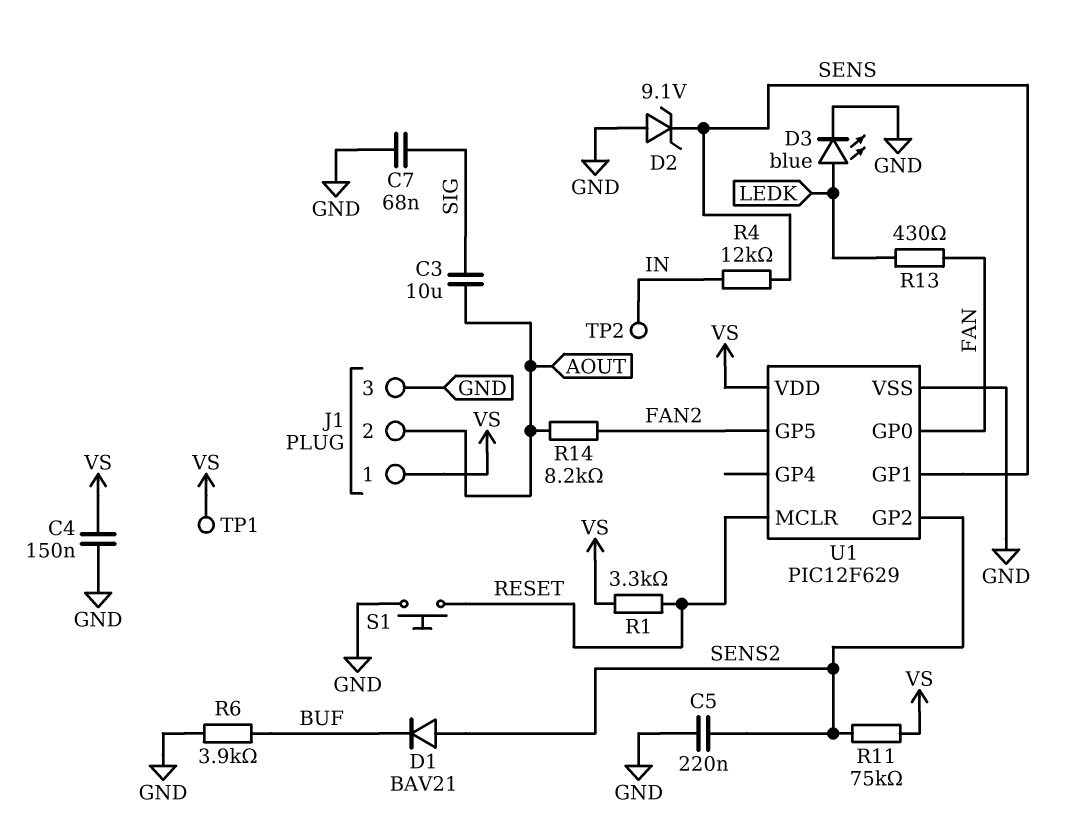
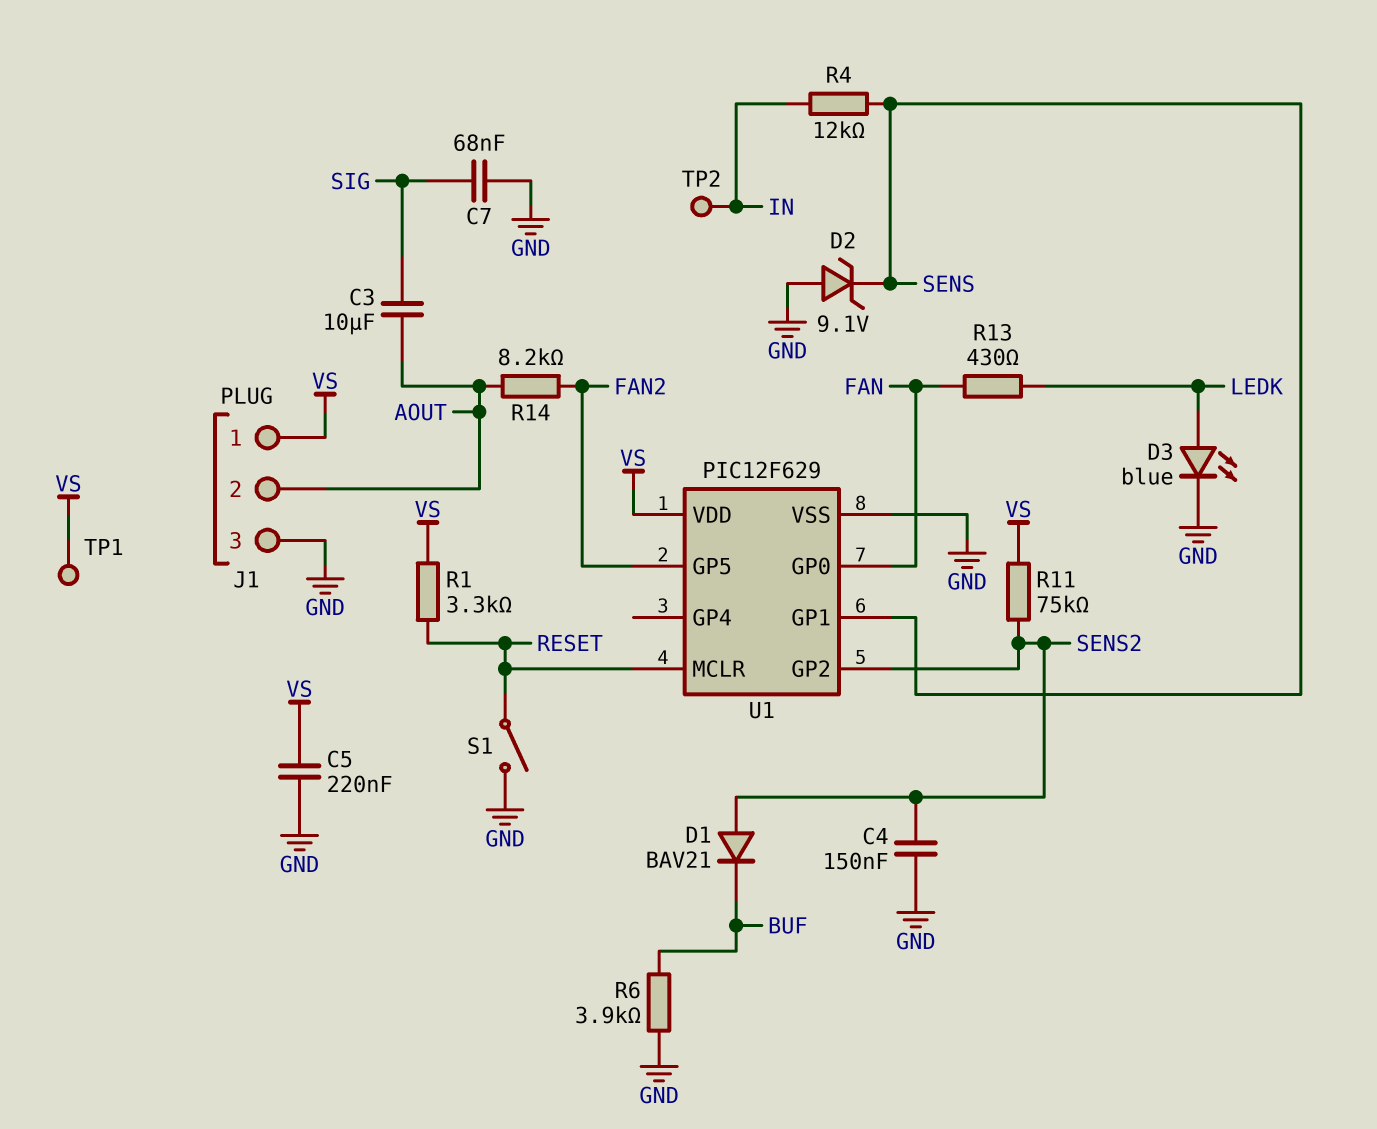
C4: 150nF (GND, VS) -> 150nF (GND, SENS2)
C5: 220nF (GND, SENS2) -> 220nF (GND, VS)
S1: button (GND, RESET) -> switch (GND, RESET)

